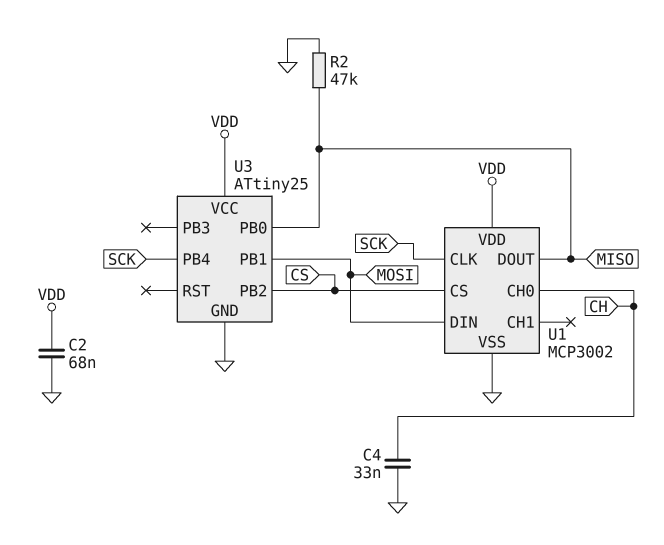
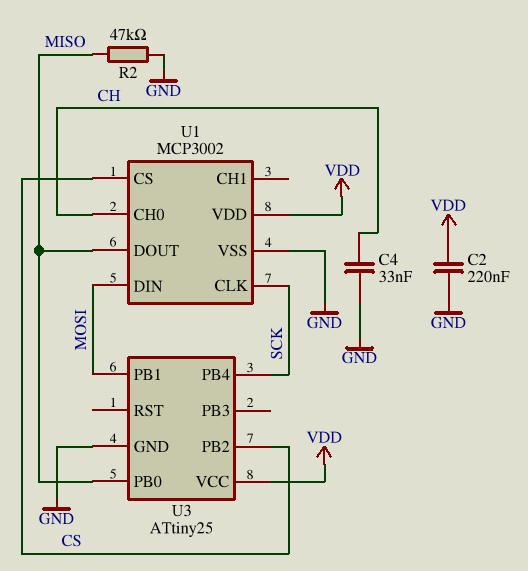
C2: 68nF (GND, VDD) -> 220nF (GND, VDD)

